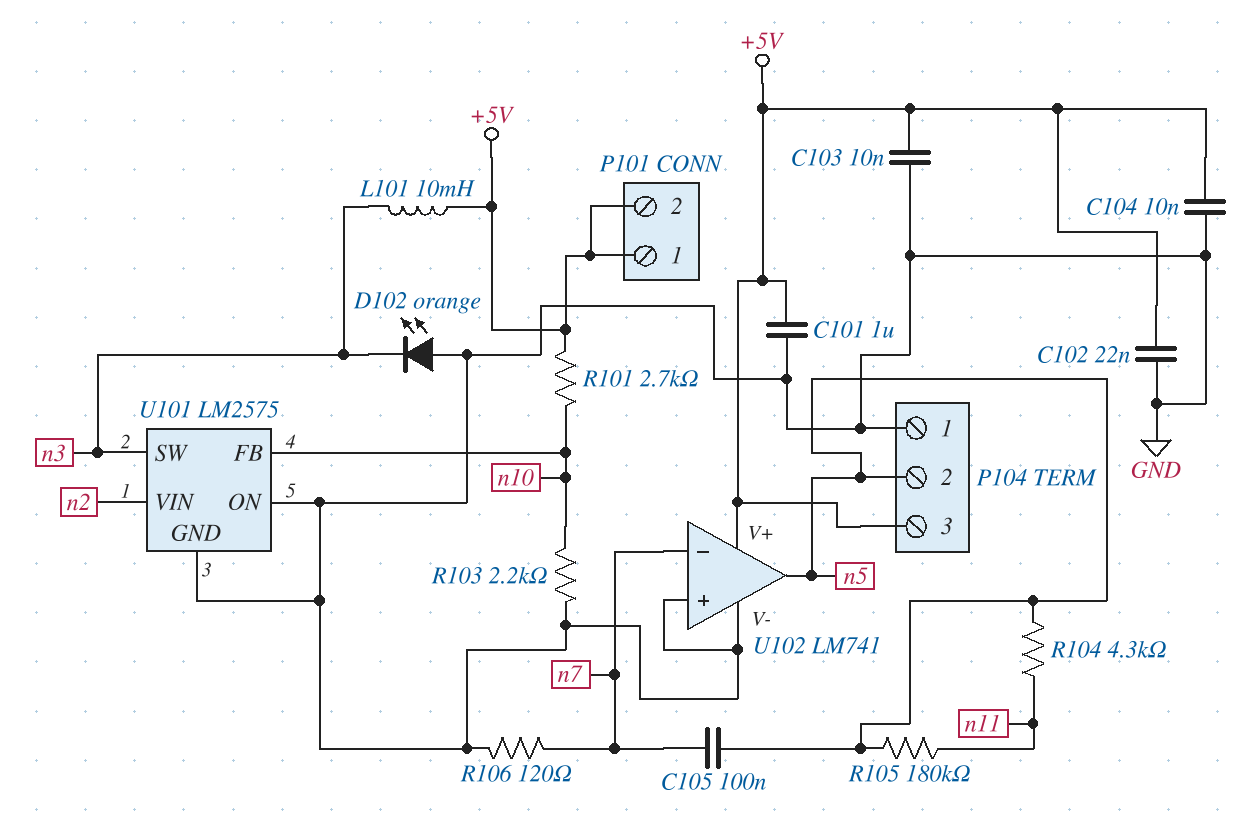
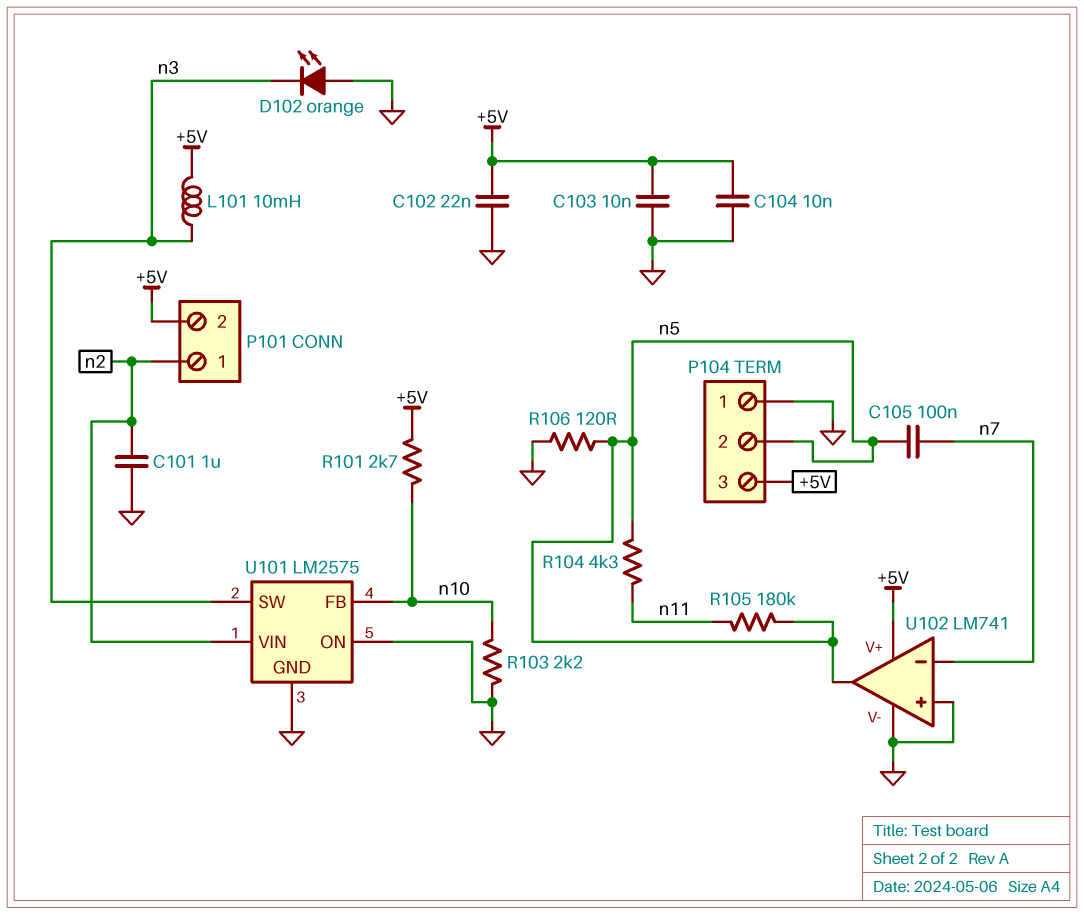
C101: 1uF (+5V, GND) -> 1uF (GND, n2)
P101 pin 1: +5V -> n2
R106: 120 (GND, n7) -> 120 (GND, n5)

